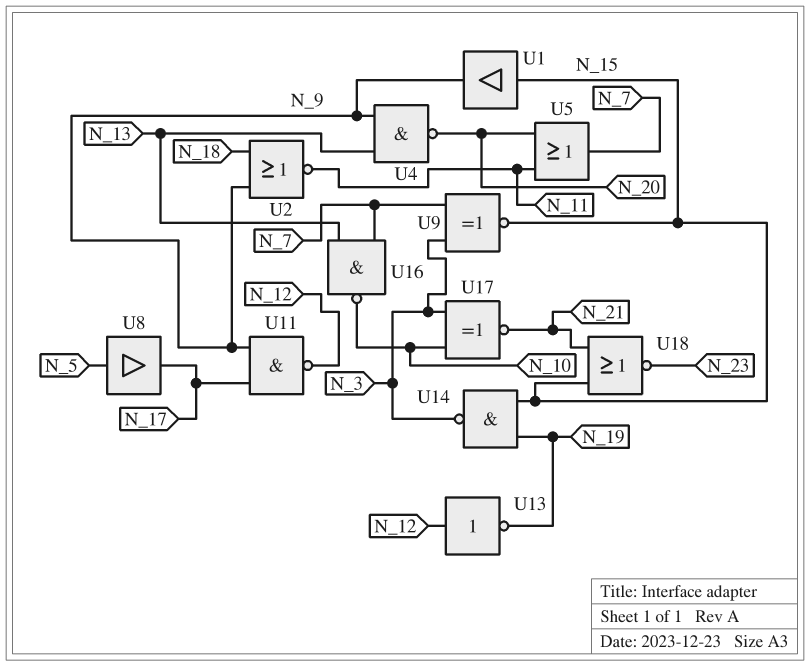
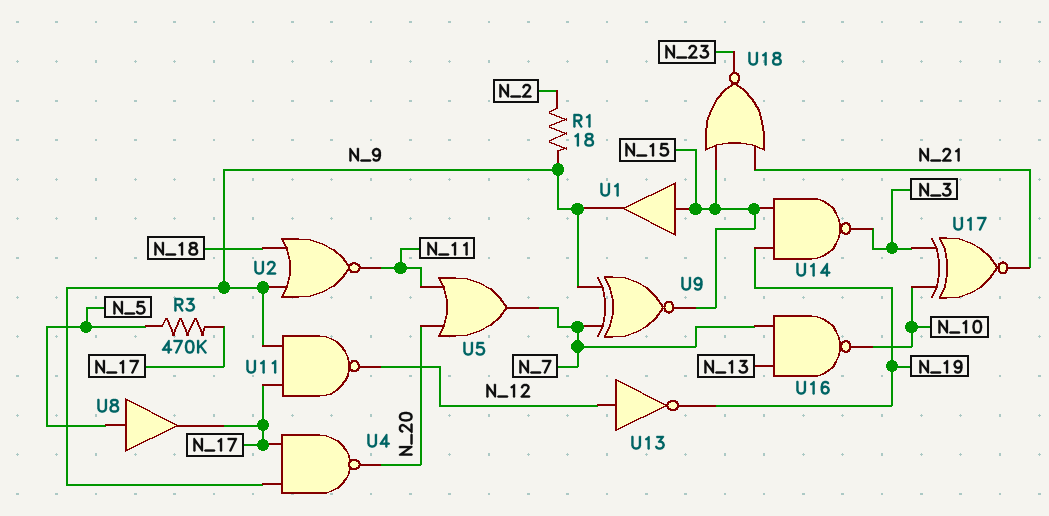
R1: none -> 18 (N_2, N_9)
R3: none -> 470k (N_5, N_17)
U4: NAND (in N_9, in N_13, out N_20) -> NAND (in N_9, in N_17, out N_20)
U9: XNOR (in N_3, in N_7, out N_15) -> XNOR (in N_7, in N_9, out N_15)

